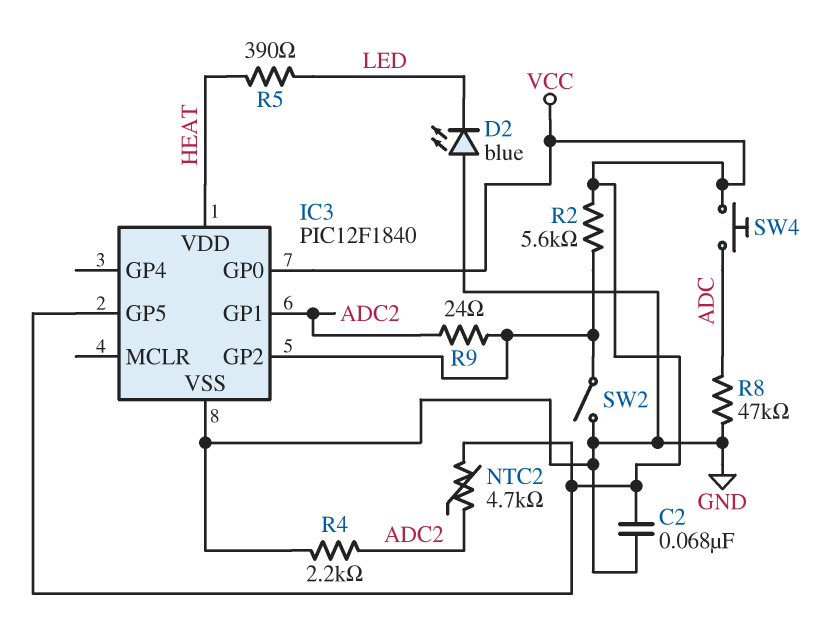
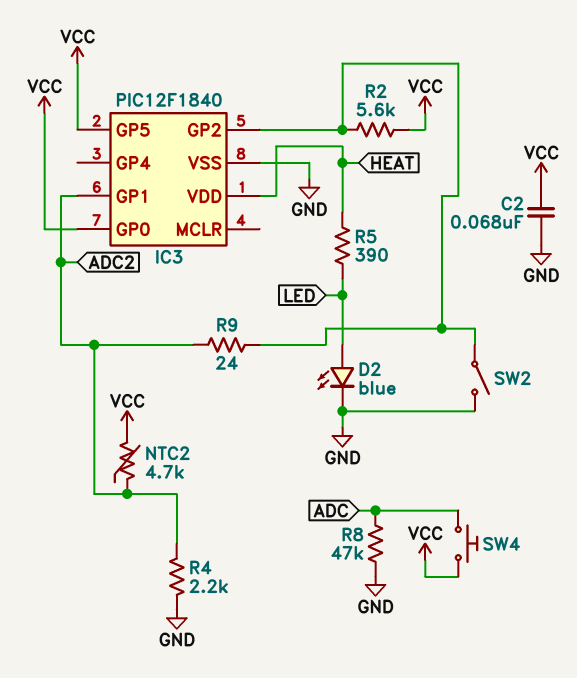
D2: LED blue (A GND, K LED) -> LED blue (A LED, K GND)

